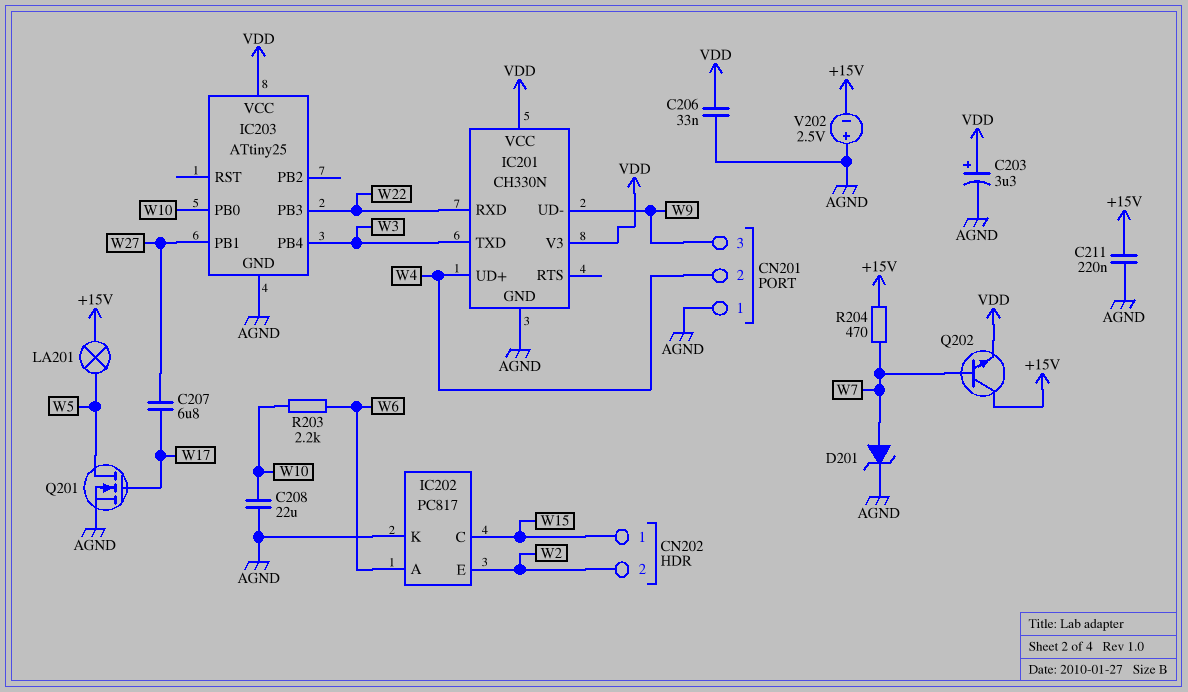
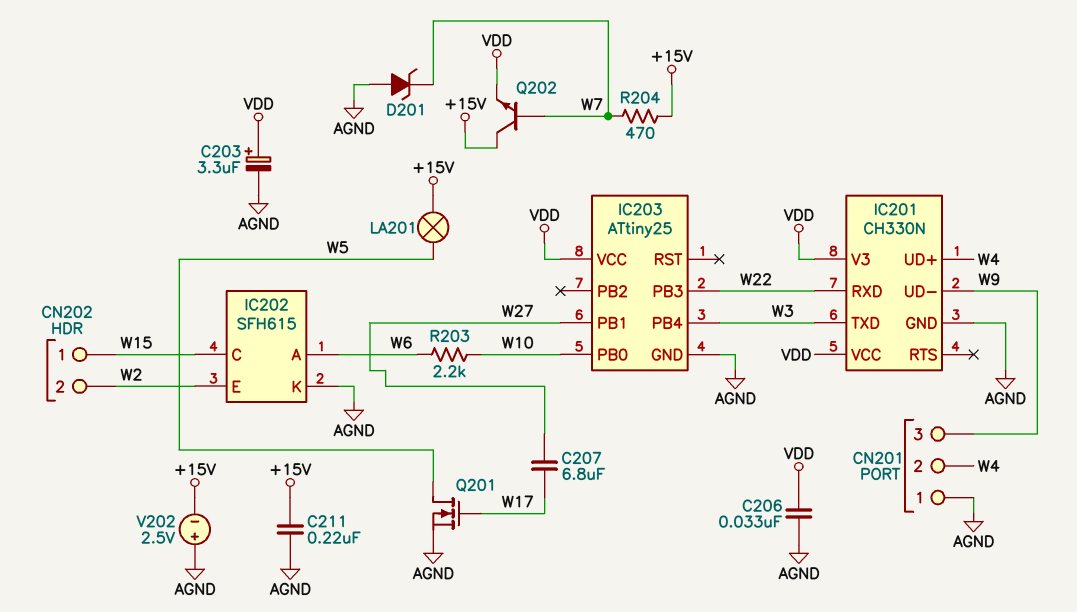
C208: 22uF (AGND, W10) -> none
D201: zener (A W7, K AGND) -> zener (A AGND, K W7)
IC202: PC817 -> SFH615

